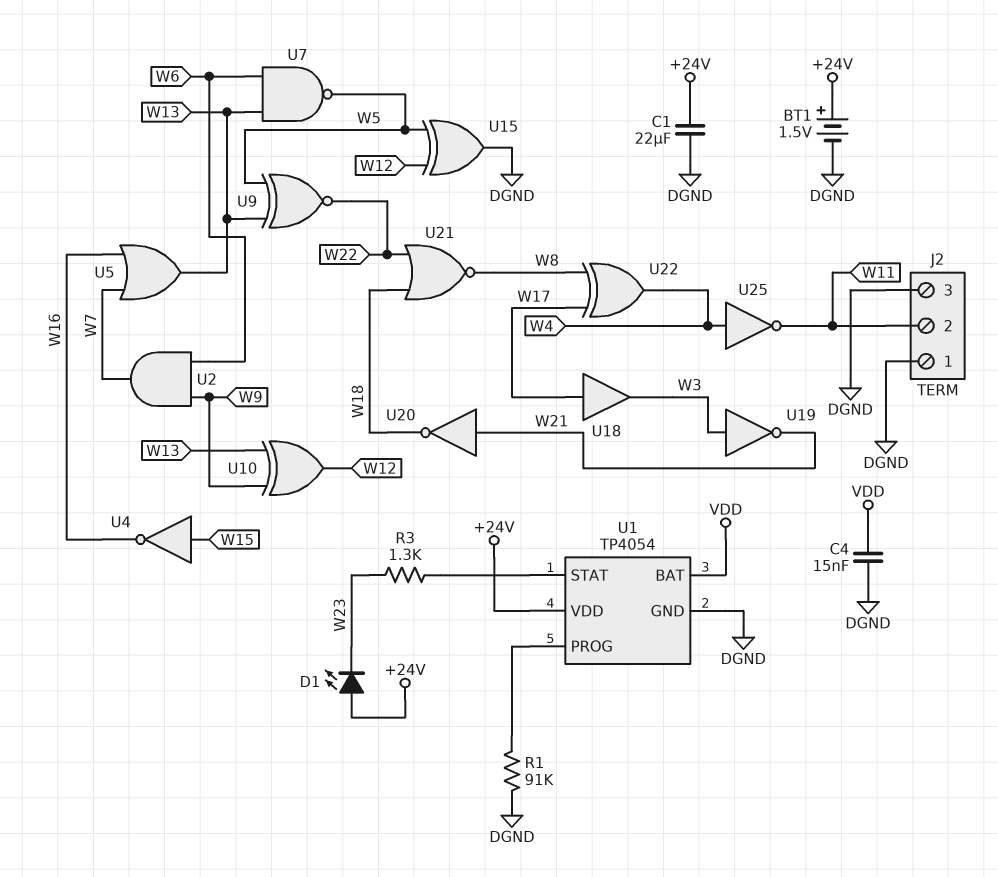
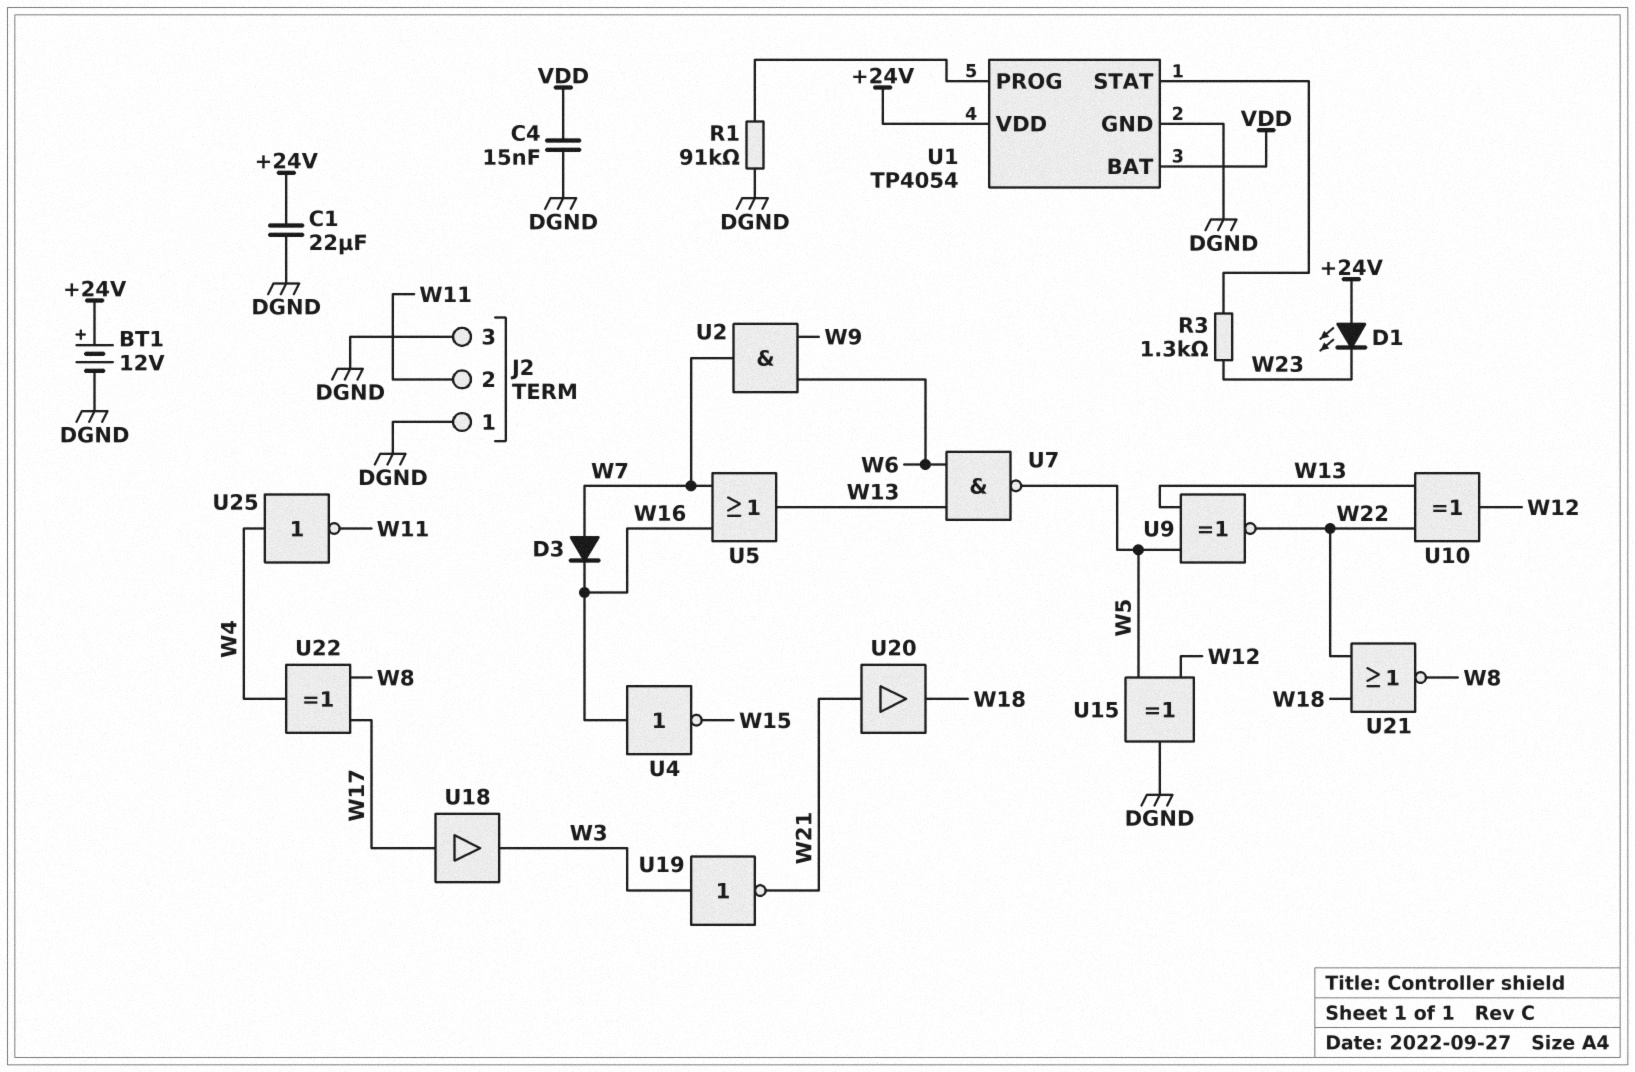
BT1: 1.5V (plus +24V, minus DGND) -> 12V (plus +24V, minus DGND)
D3: none -> diode (A W7, K W16)
U4: NOT (in W15, out W16) -> NOT (in W16, out W15)
U10: XOR (in W9, in W13, out W12) -> XOR (in W13, in W22, out W12)
U20: NOT (in W21, out W18) -> buffer (in W21, out W18)

